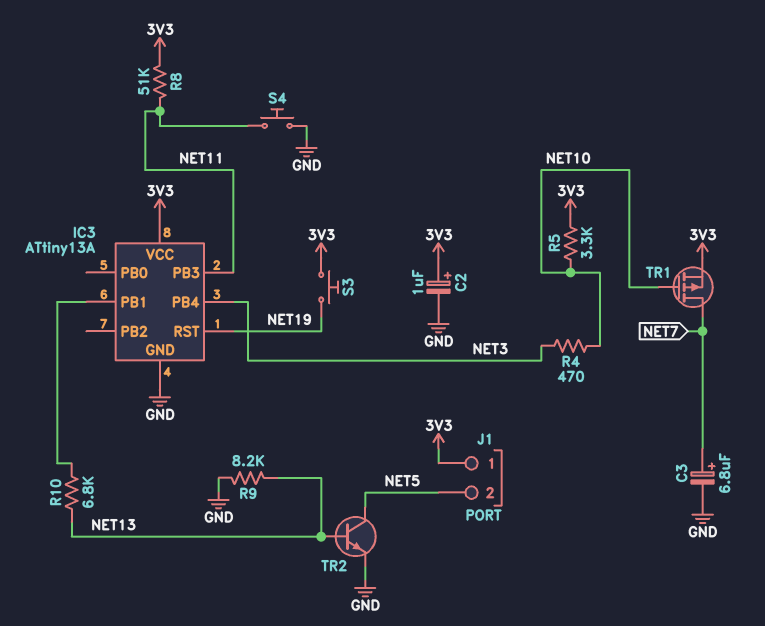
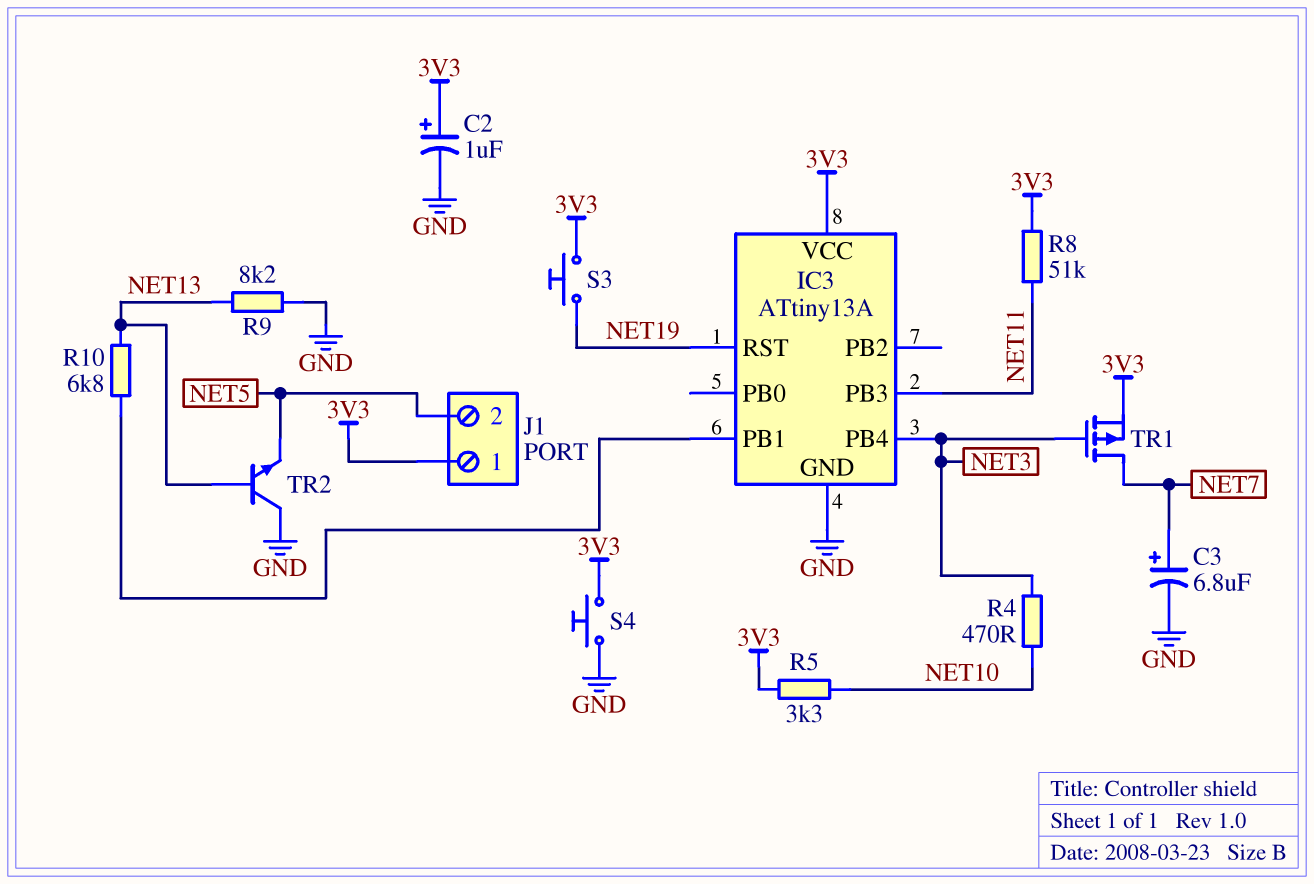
S4: button (GND, NET11) -> button (3V3, GND)
TR1: PMOS (G NET10, D NET7, S 3V3) -> PMOS (G NET3, D NET7, S 3V3)
TR2: NPN (B NET13, C NET5, E GND) -> NPN (B NET13, C GND, E NET5)

